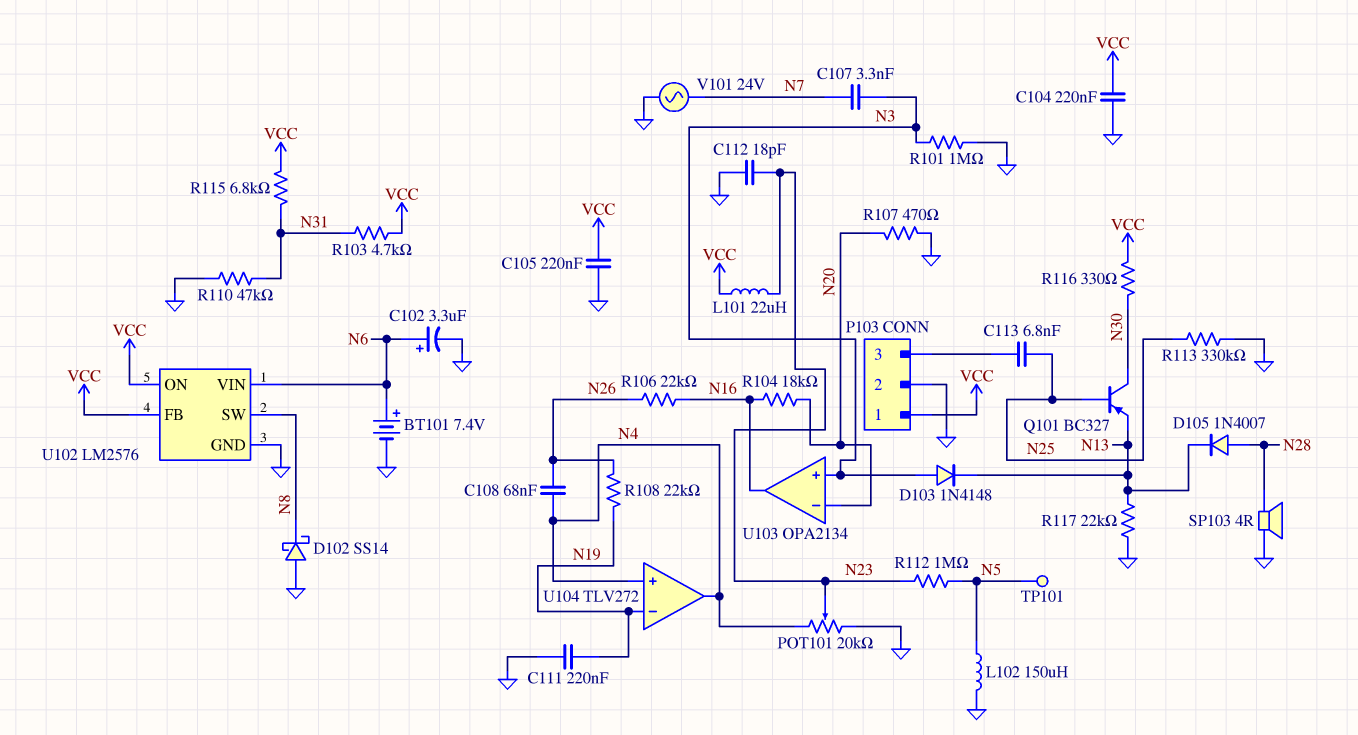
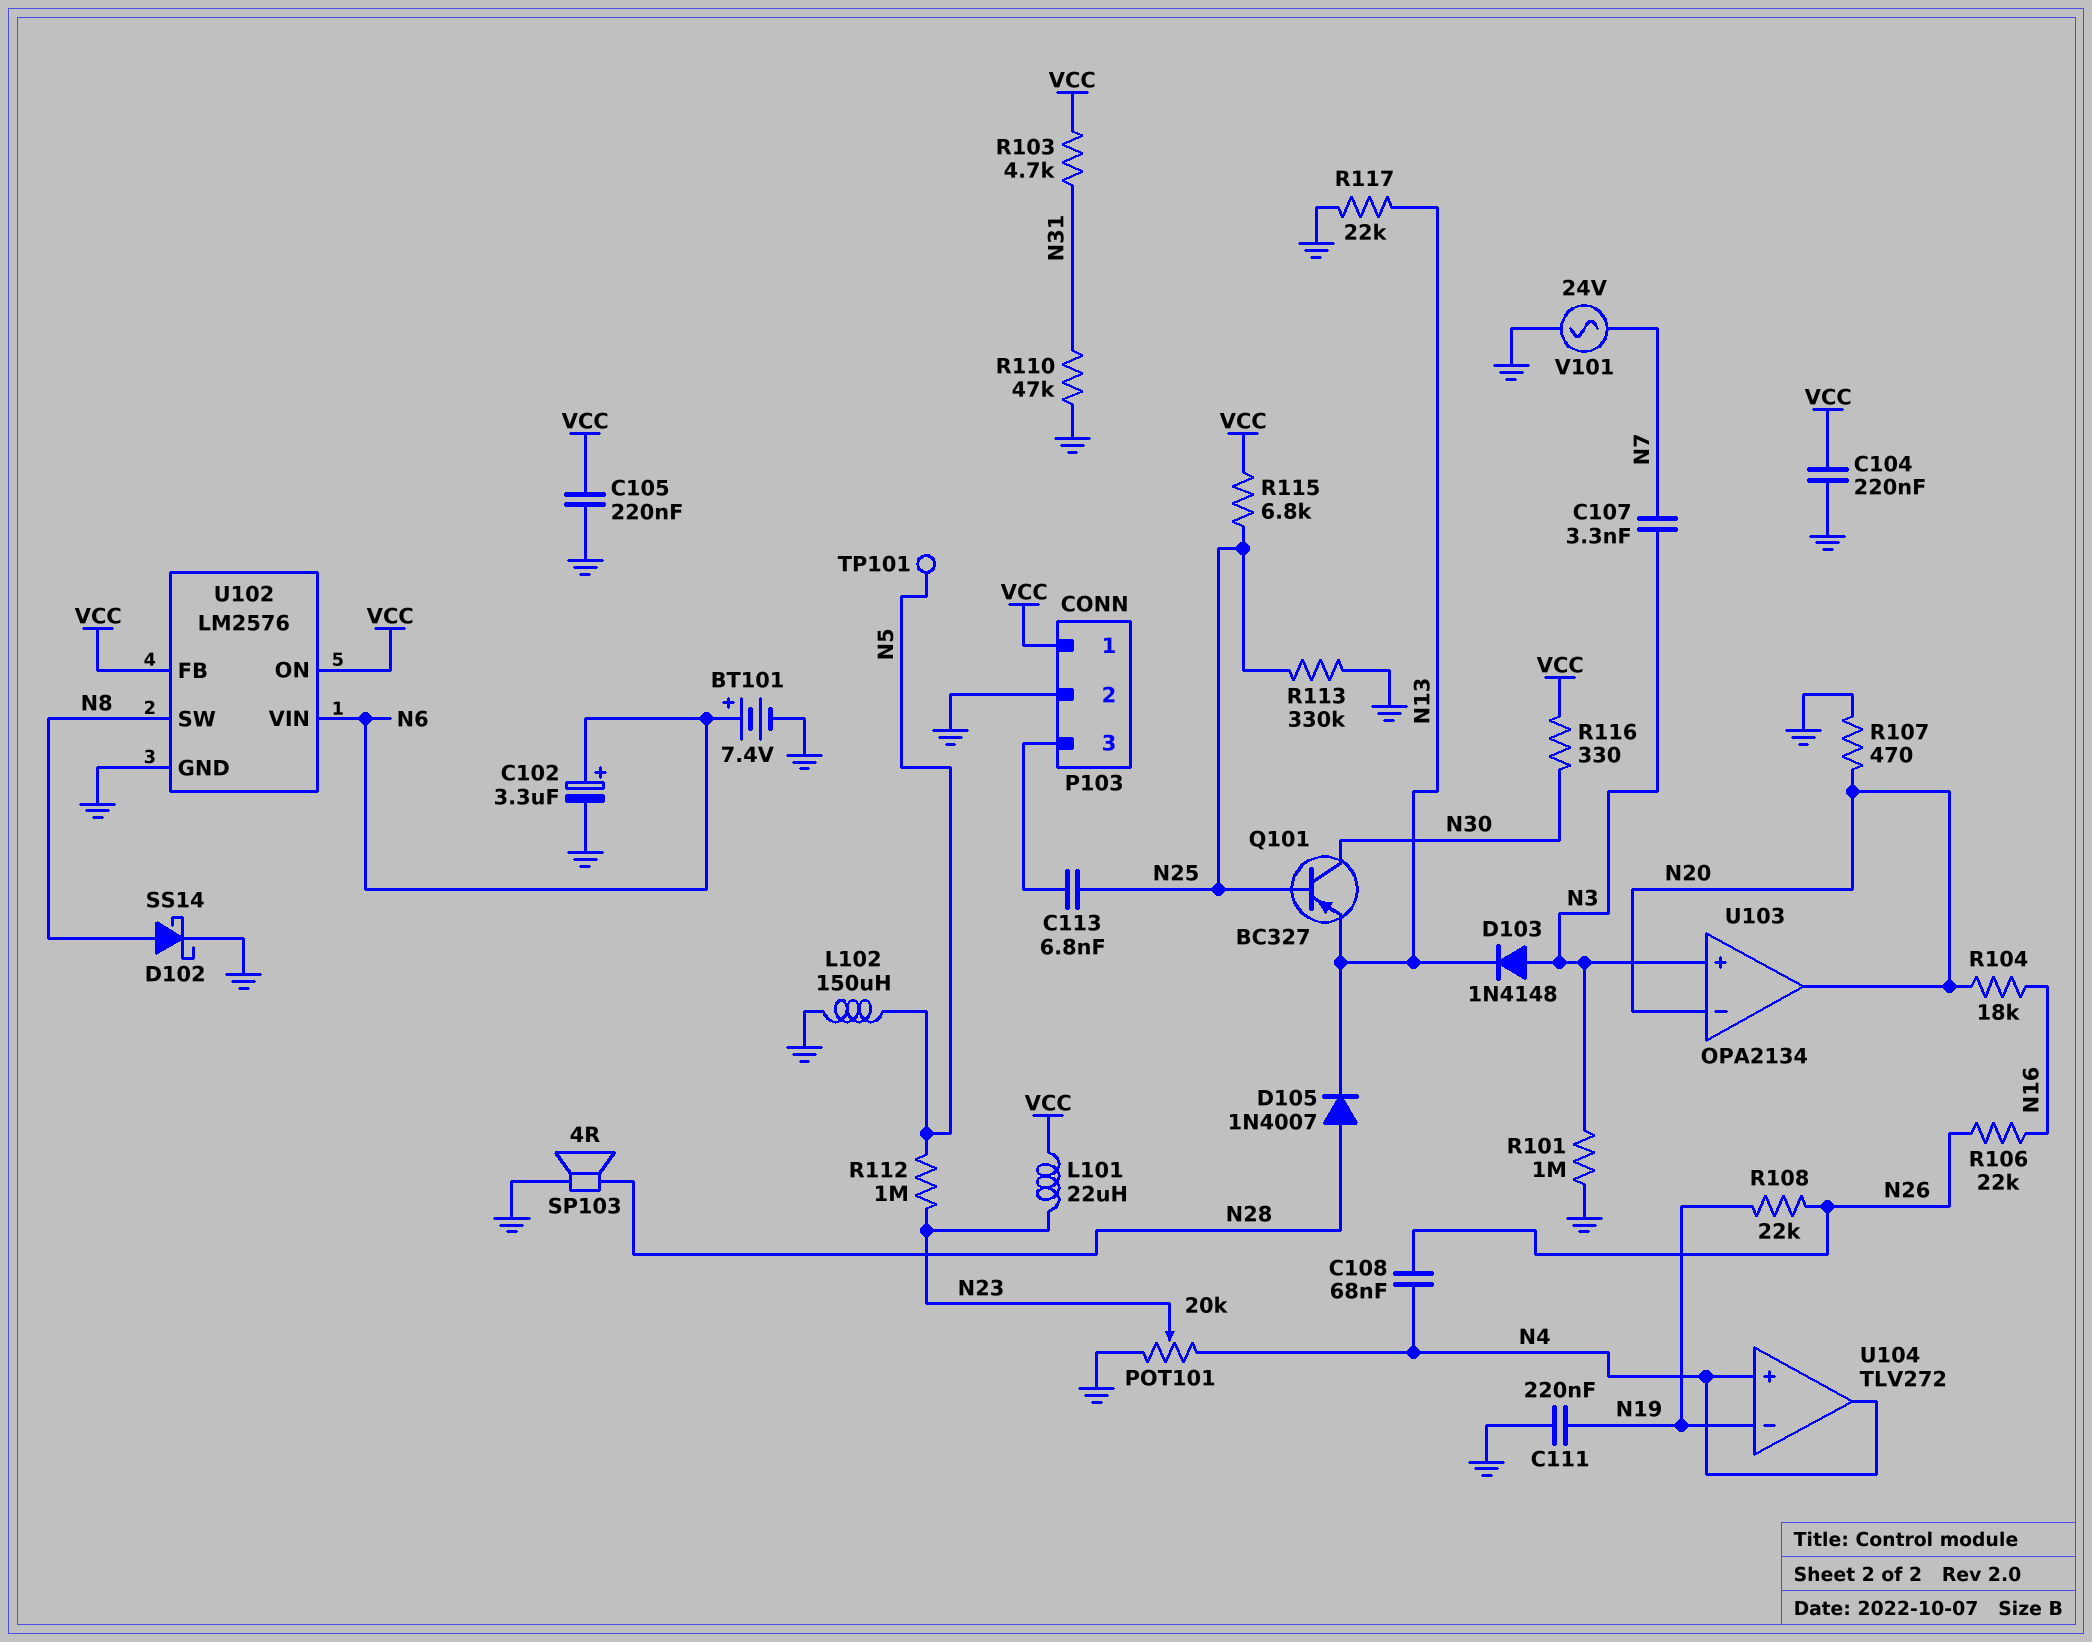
C112: 18pF (GND, N23) -> none
D102: schottky SS14 (A GND, K N8) -> schottky SS14 (A N8, K GND)
R115: 6.8k (N31, VCC) -> 6.8k (N25, VCC)
U103 pin out: N16 -> N20

